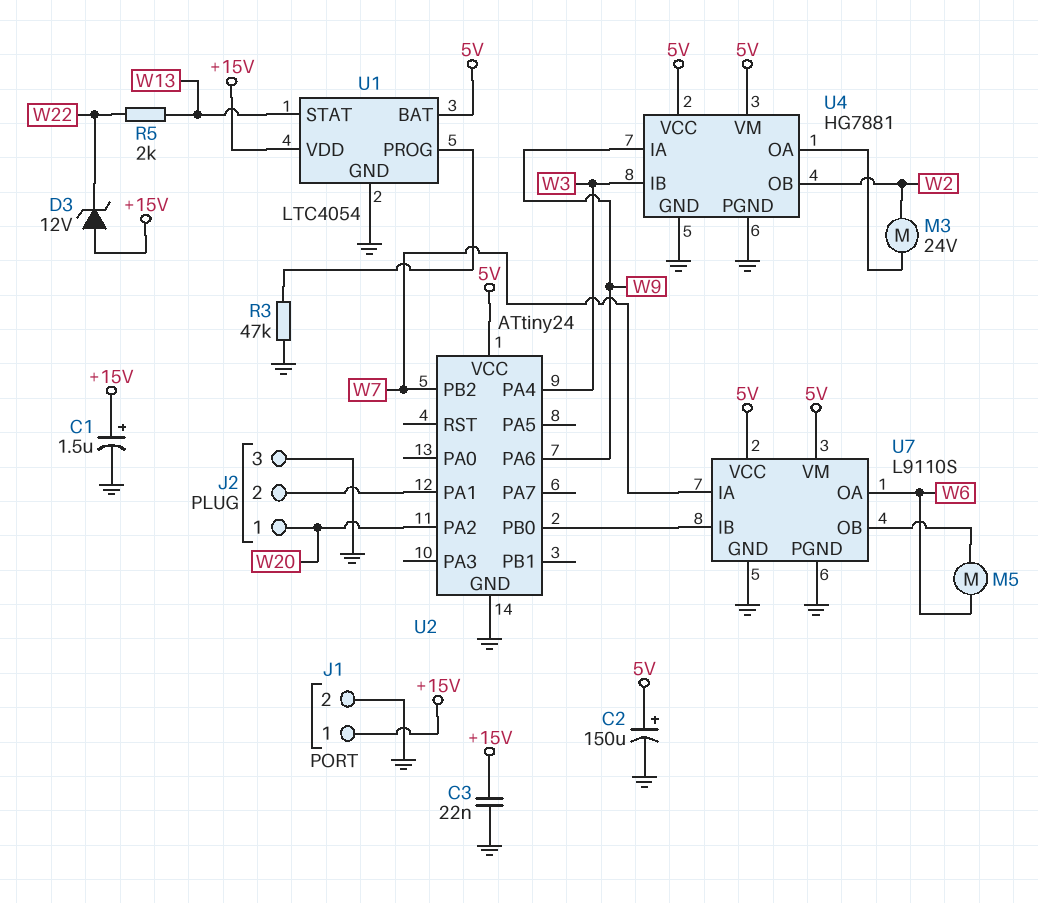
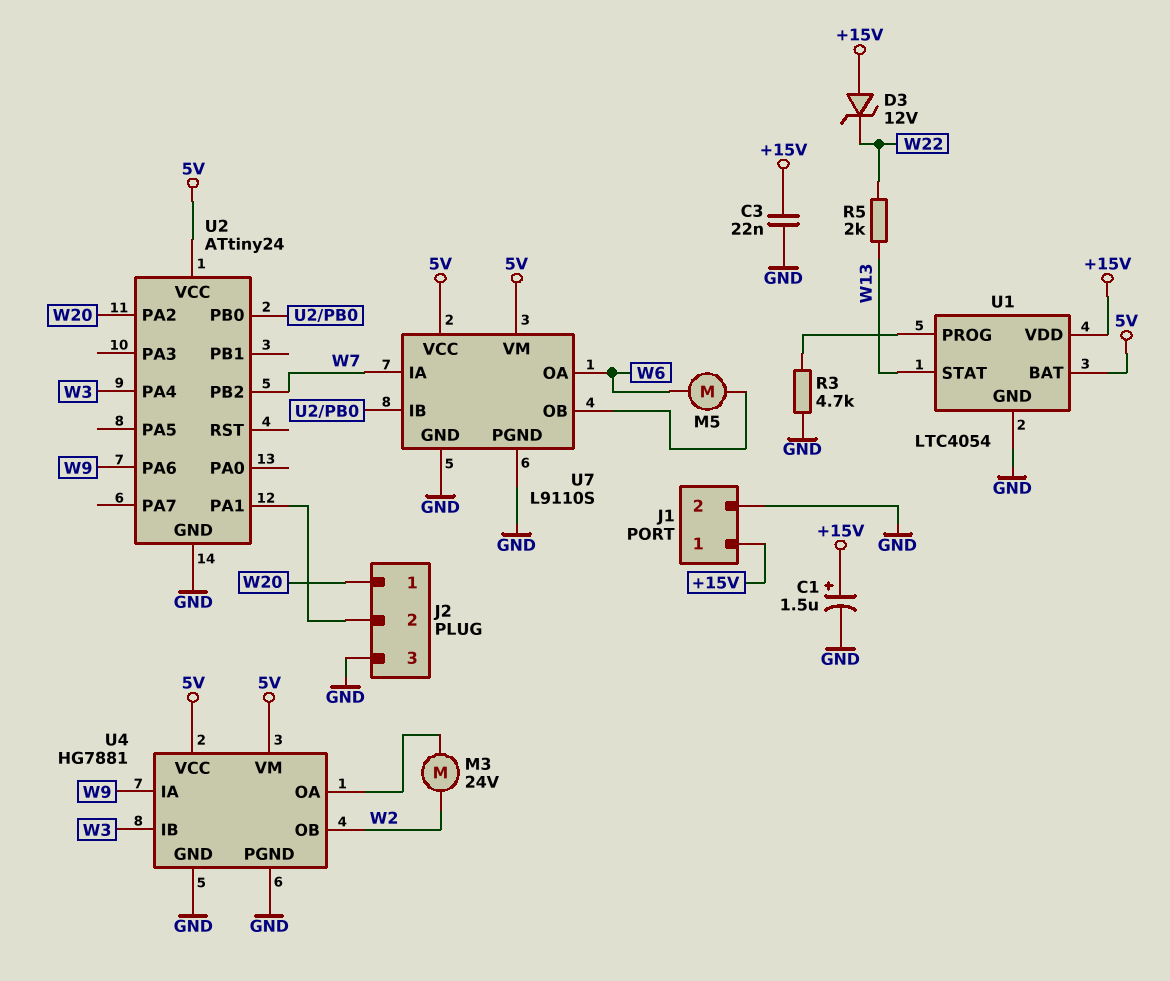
C2: 150uF (plus 5V, minus GND) -> none
R3: 47k (GND, U1/PROG) -> 4.7k (GND, U1/PROG)

